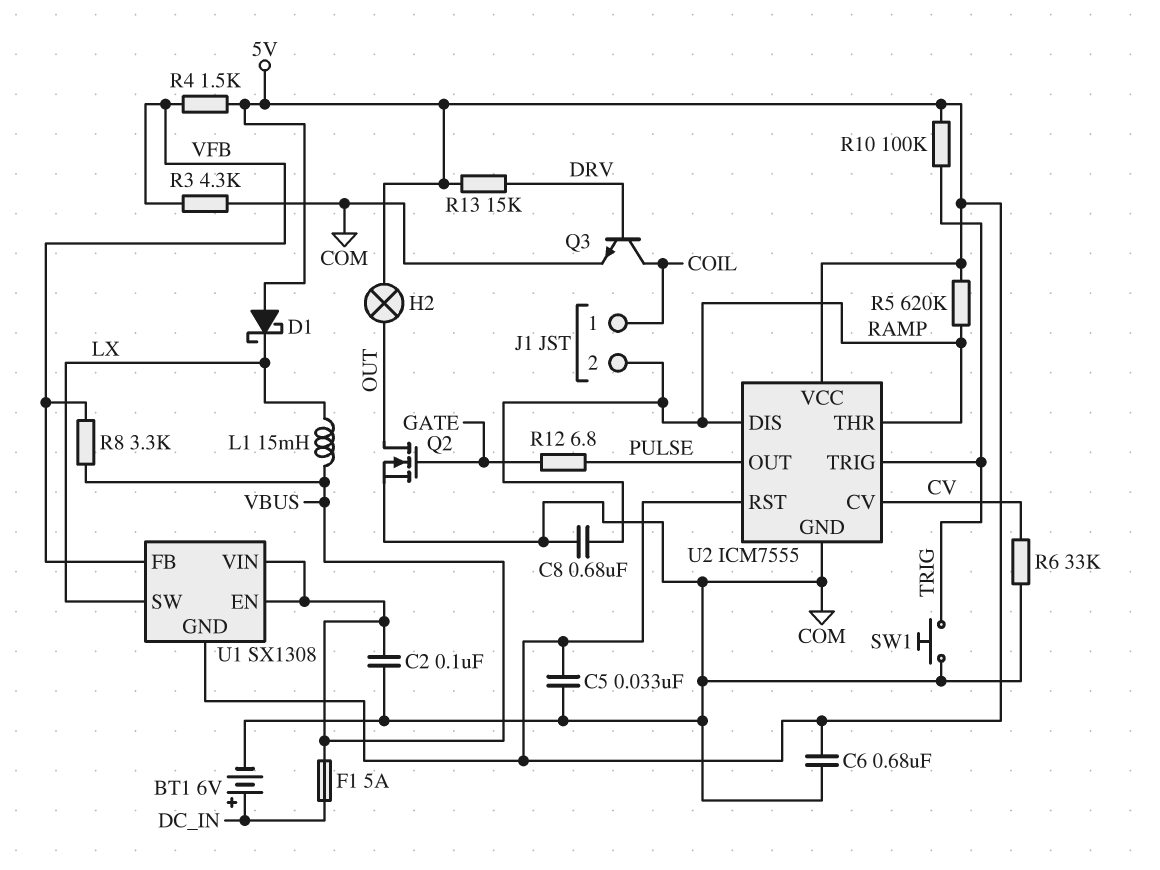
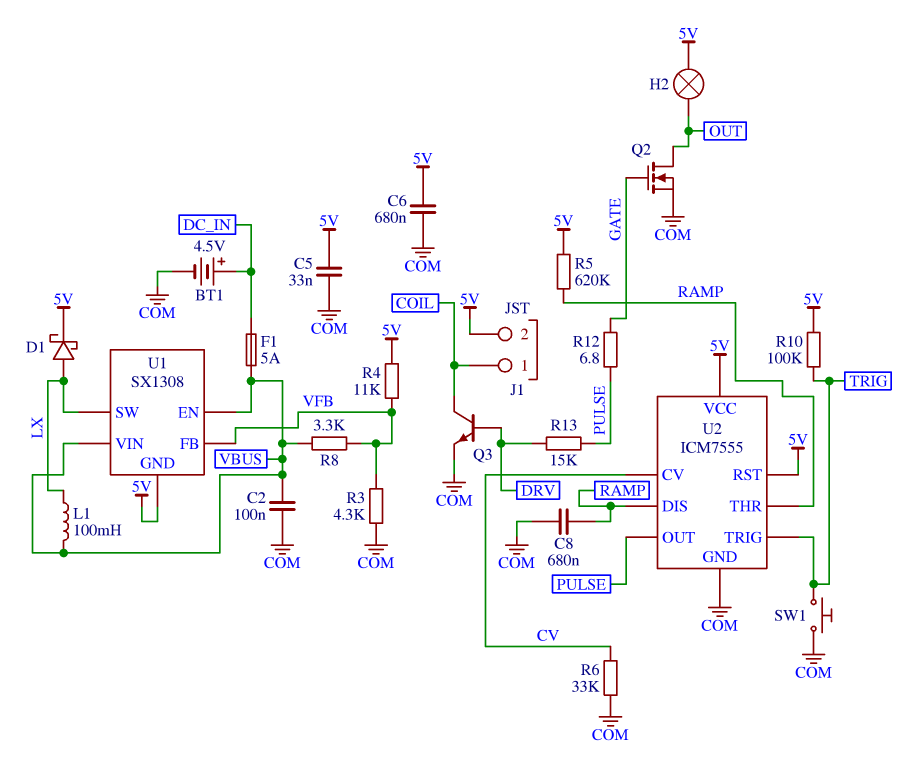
BT1: 6V (plus DC_IN, minus COM) -> 4.5V (plus DC_IN, minus COM)
D1: schottky (A 5V, K LX) -> schottky (A LX, K 5V)
J1 pin 2: RAMP -> 5V
L1: 15mH (LX, VBUS) -> 100mH (LX, VBUS)
R4: 1.5k (5V, VFB) -> 11k (5V, VFB)
R13: 15k (5V, DRV) -> 15k (DRV, PULSE)

